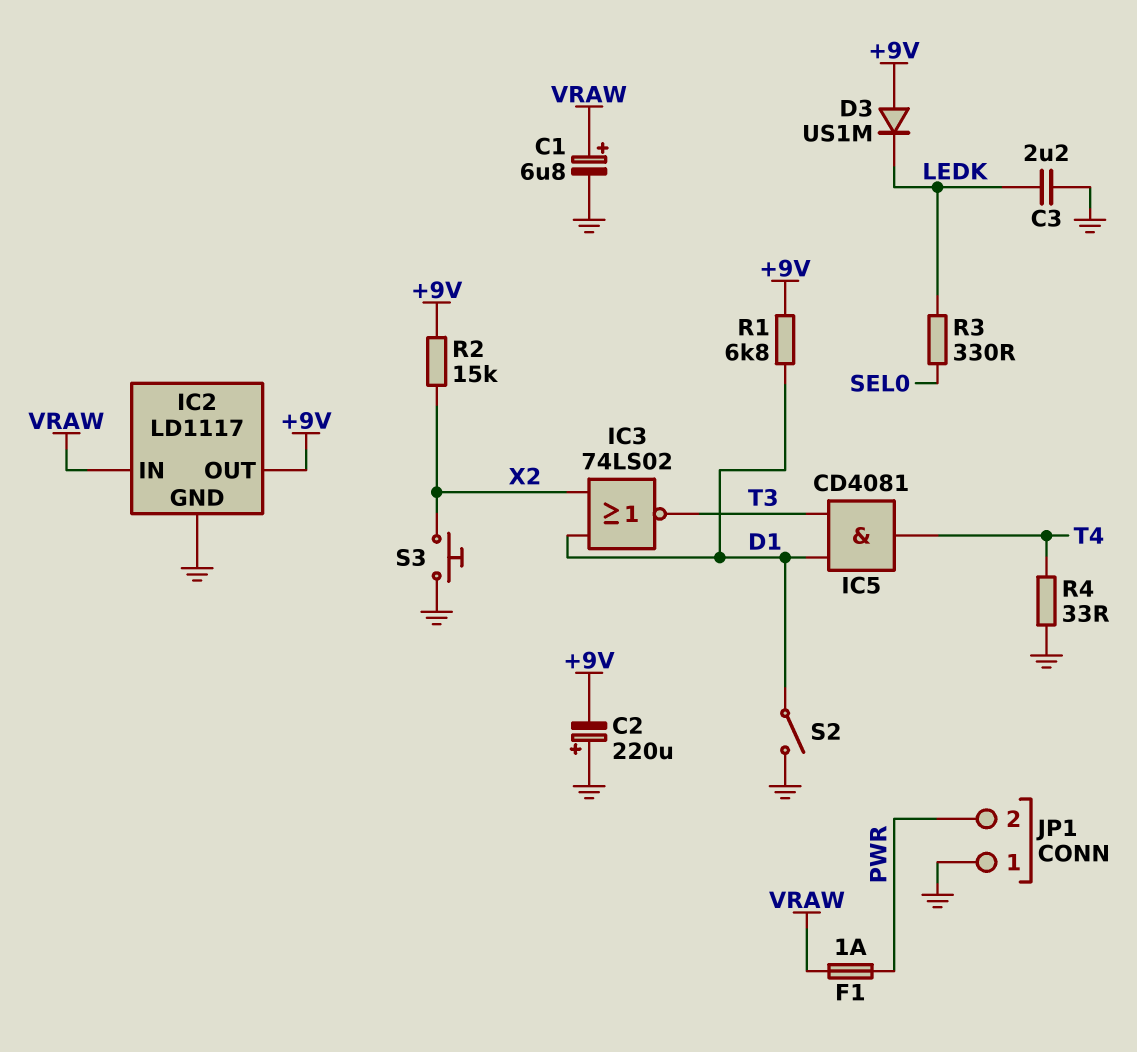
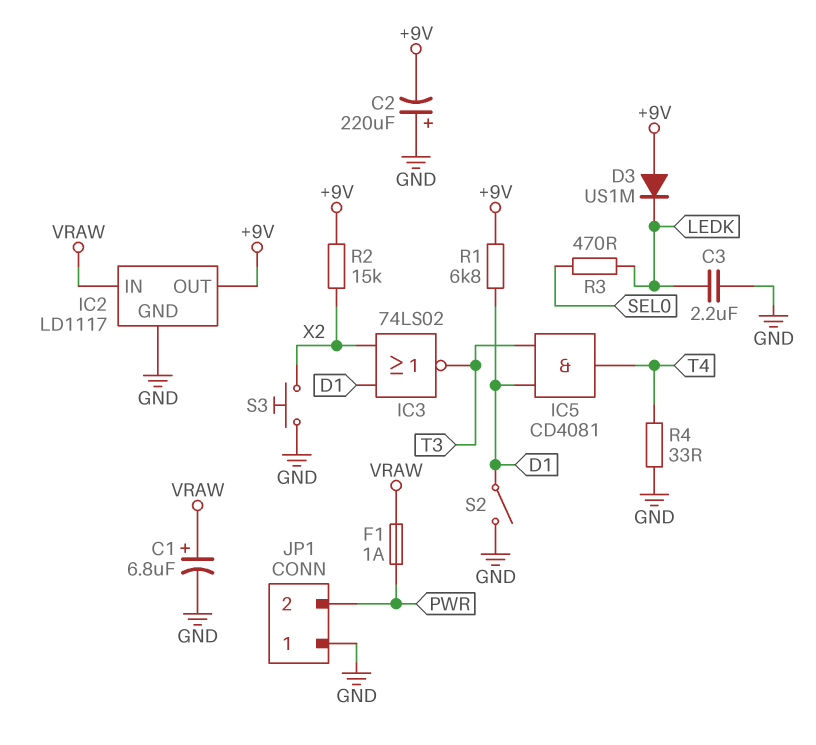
R3: 330 (LEDK, SEL0) -> 470 (LEDK, SEL0)

